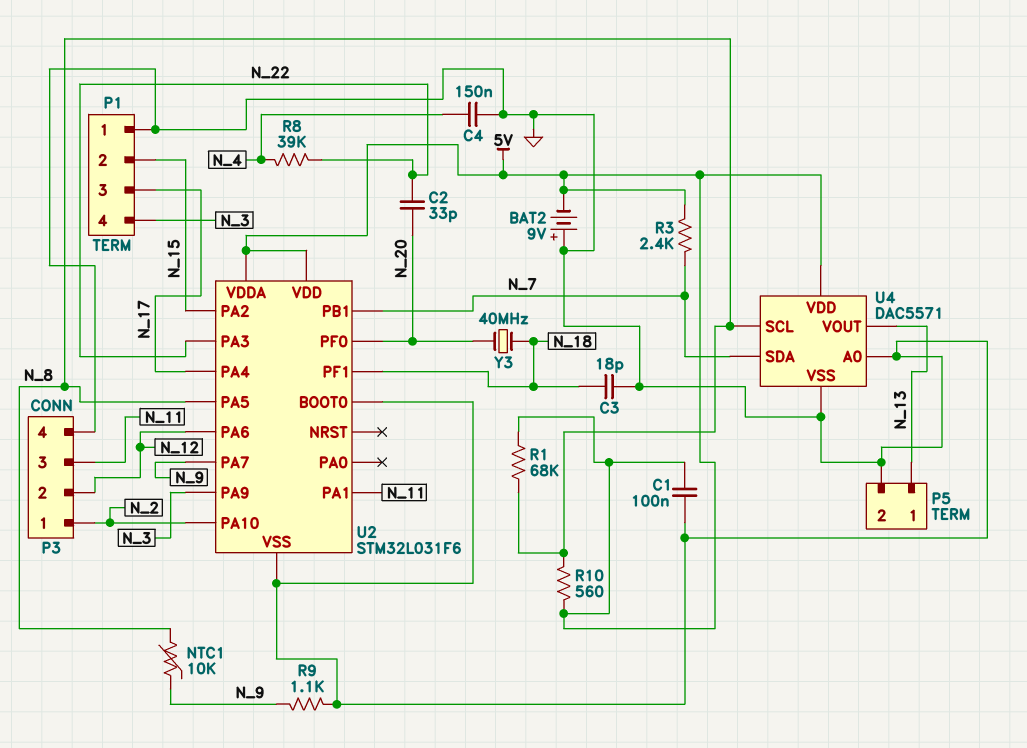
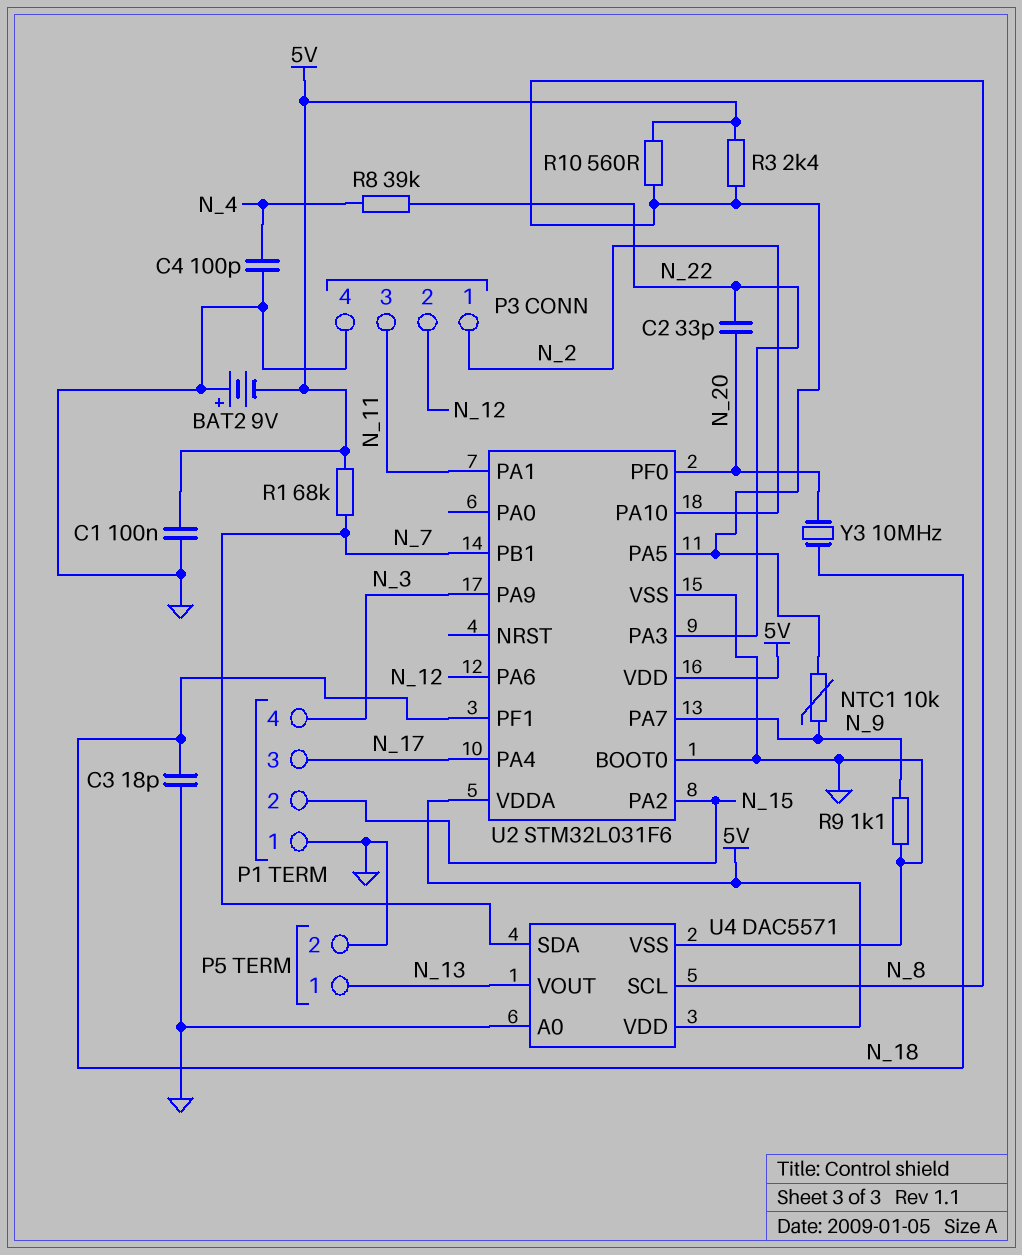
C4: 150nF (GND, N_4) -> 100pF (GND, N_4)
R1: 68k (5V, N_8) -> 68k (5V, N_7)
R3: 2.4k (5V, N_7) -> 2.4k (5V, N_8)
Y3: 40MHz (N_18, N_20) -> 10MHz (N_18, N_20)

